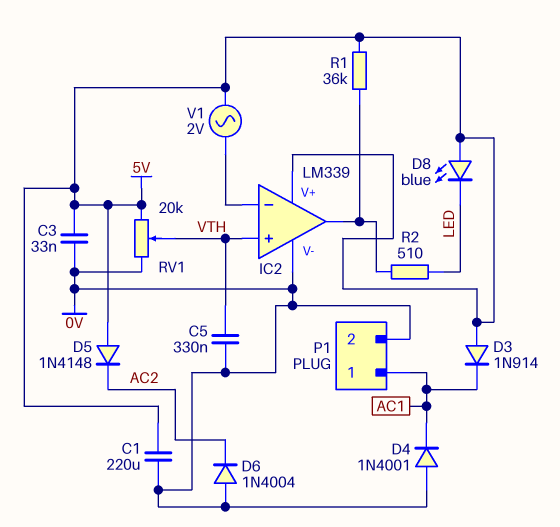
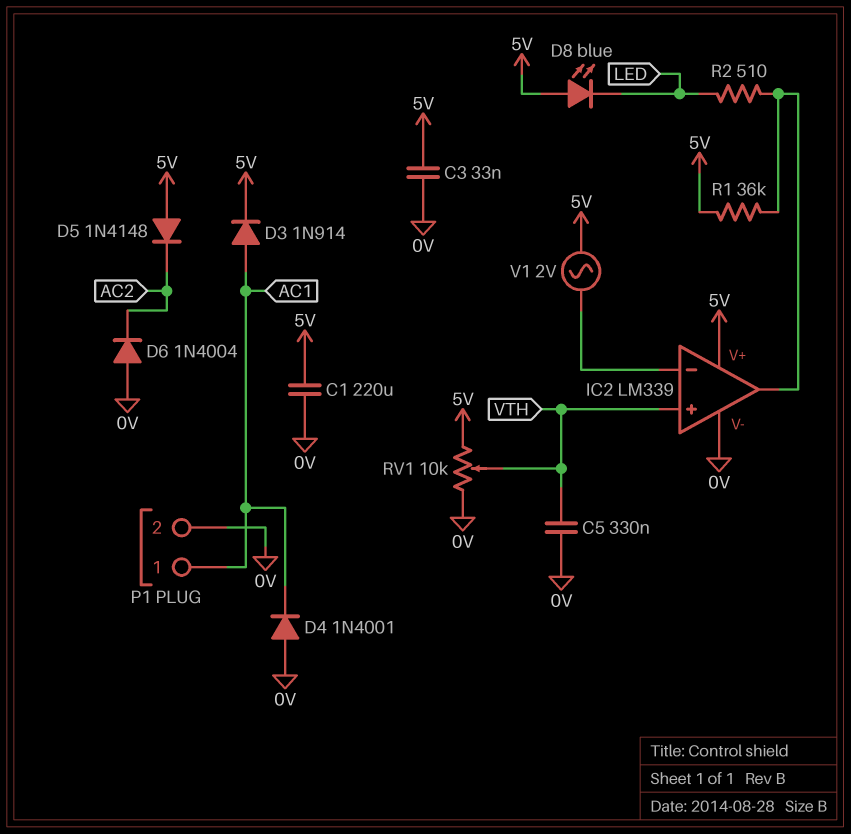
D3: diode 1N914 (A 5V, K AC1) -> diode 1N914 (A AC1, K 5V)
RV1: 20k (0V, 5V, wiper VTH) -> 10k (0V, 5V, wiper VTH)

